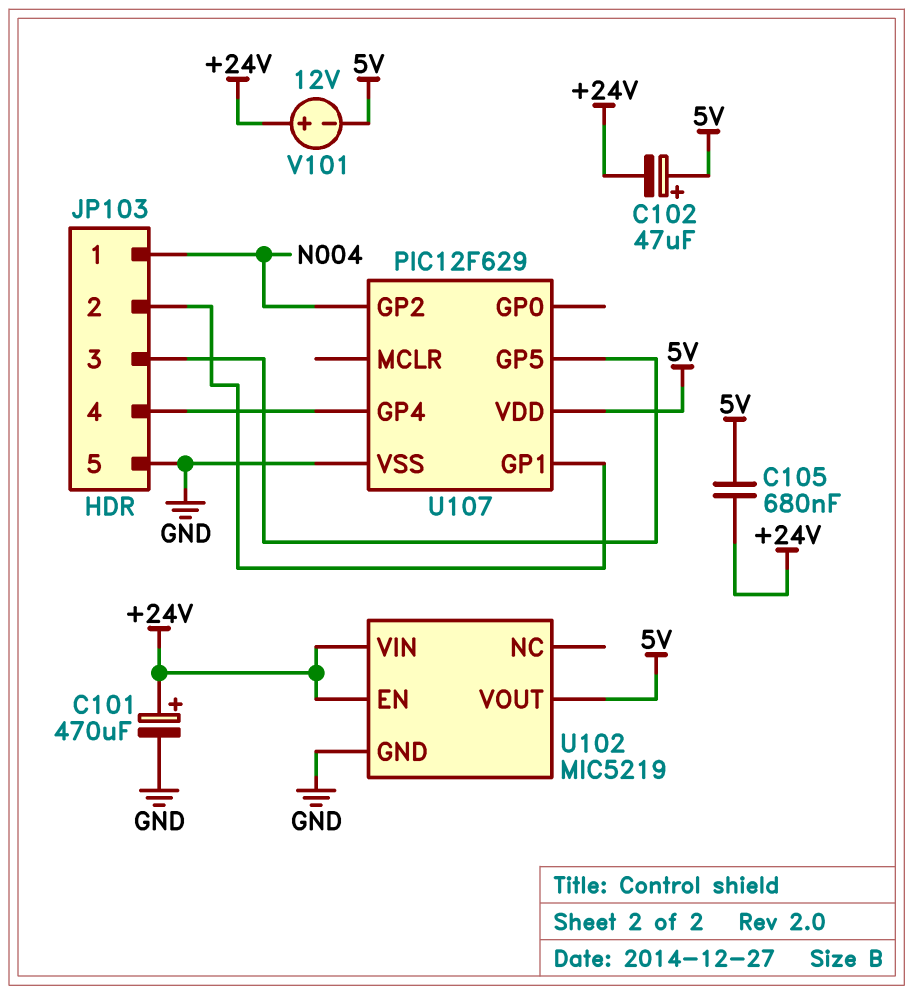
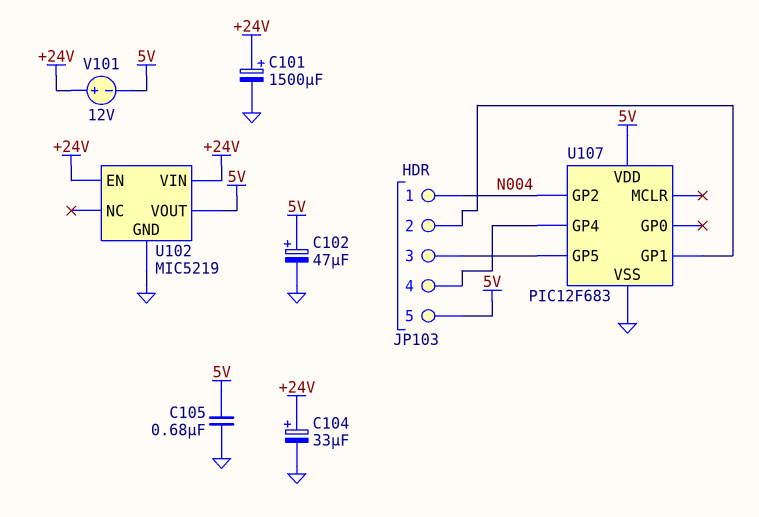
C101: 470uF (plus +24V, minus GND) -> 1500uF (plus +24V, minus GND)
C102: 47uF (plus 5V, minus +24V) -> 47uF (plus 5V, minus GND)
C104: none -> 33uF (plus +24V, minus GND)
C105: 680nF (+24V, 5V) -> 680nF (5V, GND)
JP103 pin 5: GND -> 5V
U107: PIC12F629 -> PIC12F683

